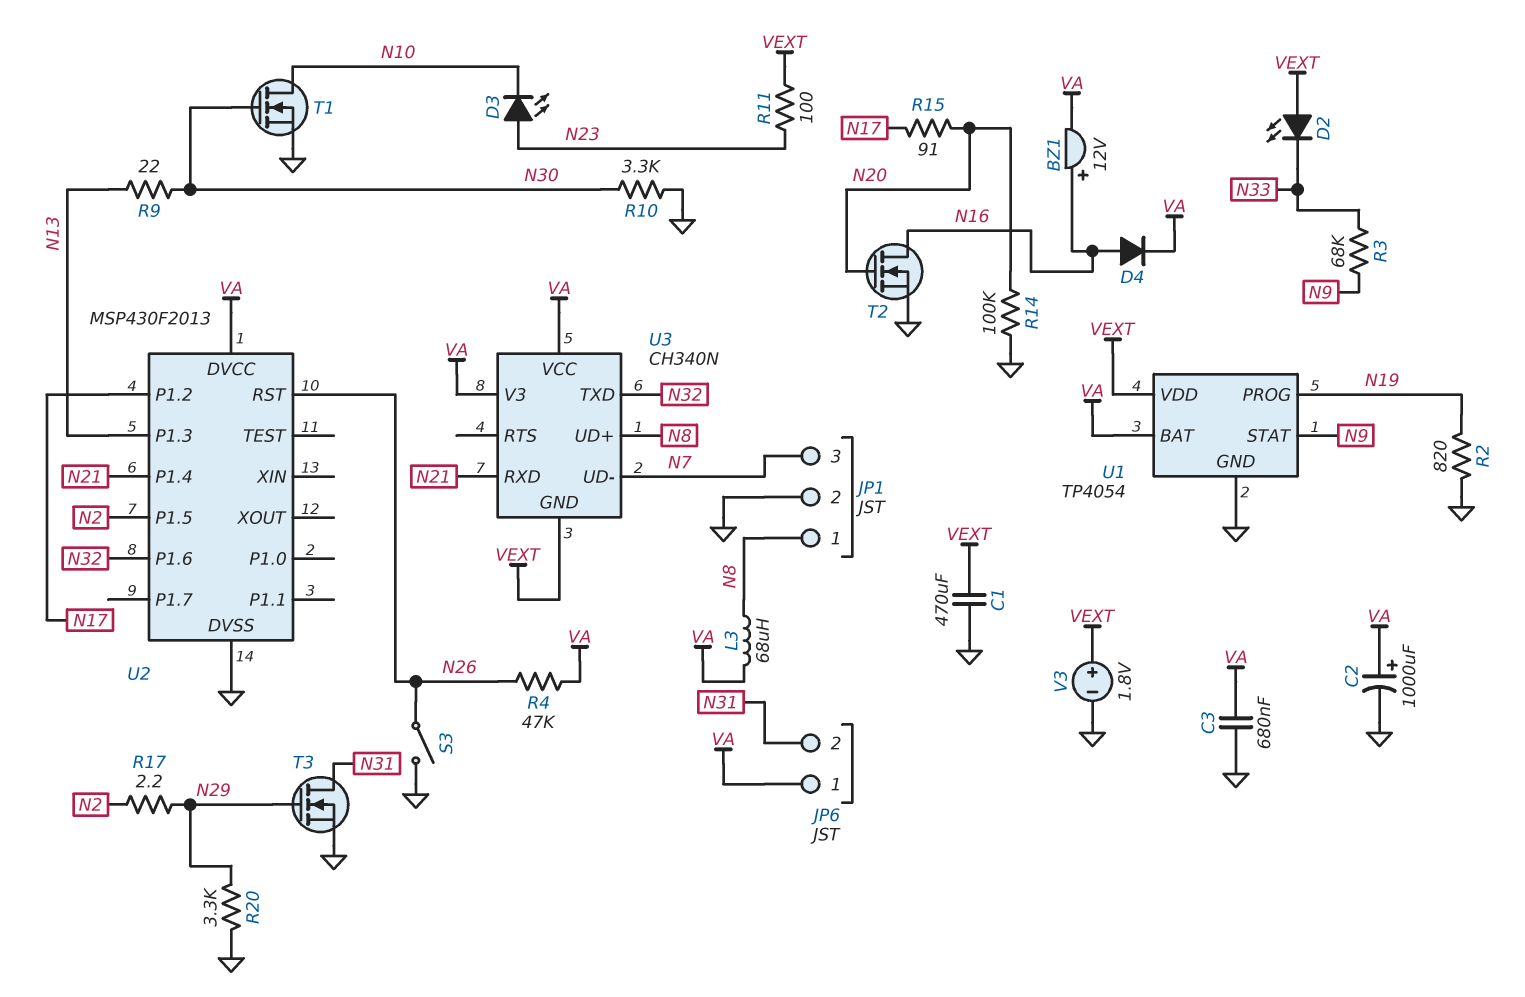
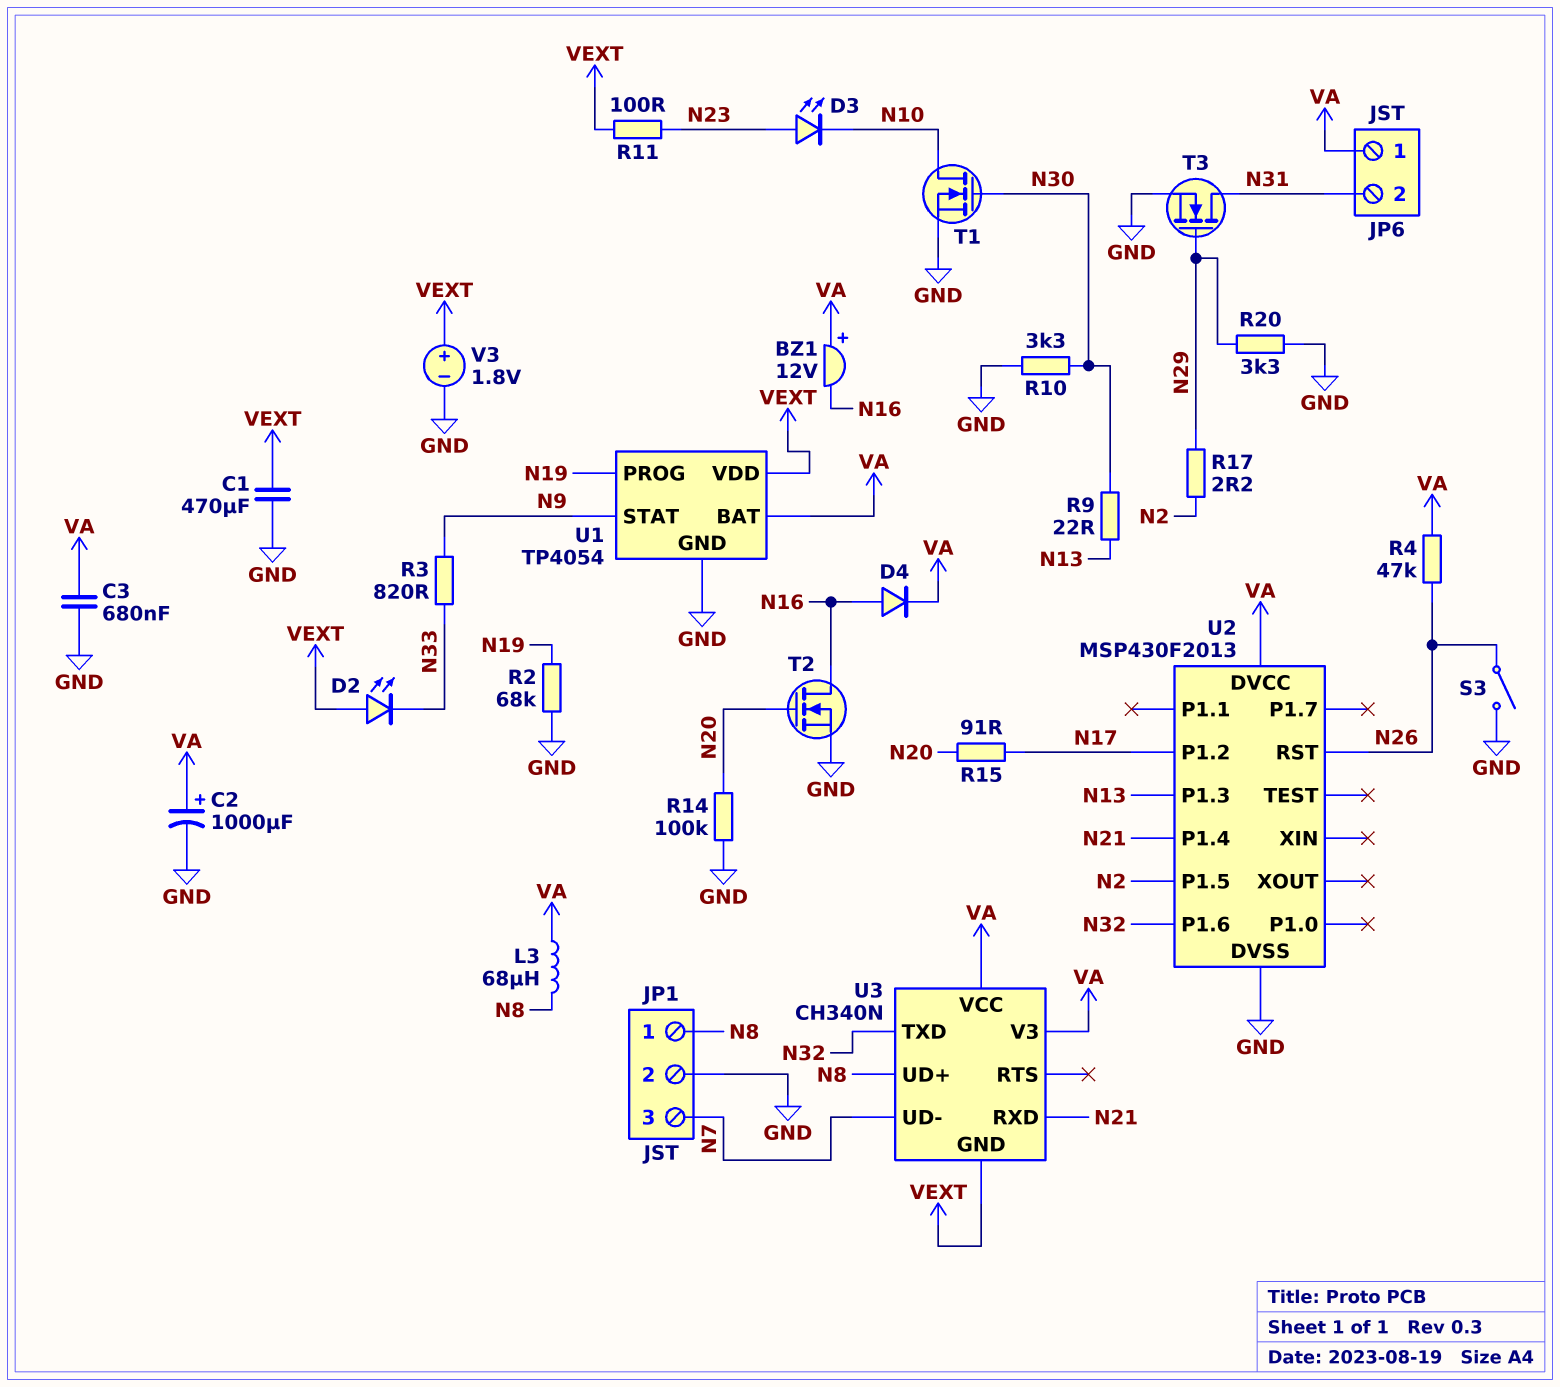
BZ1: buzzer 12V (plus N16, minus VA) -> buzzer 12V (plus VA, minus N16)
R2: 820 (GND, N19) -> 68k (GND, N19)
R3: 68k (N9, N33) -> 820 (N9, N33)

